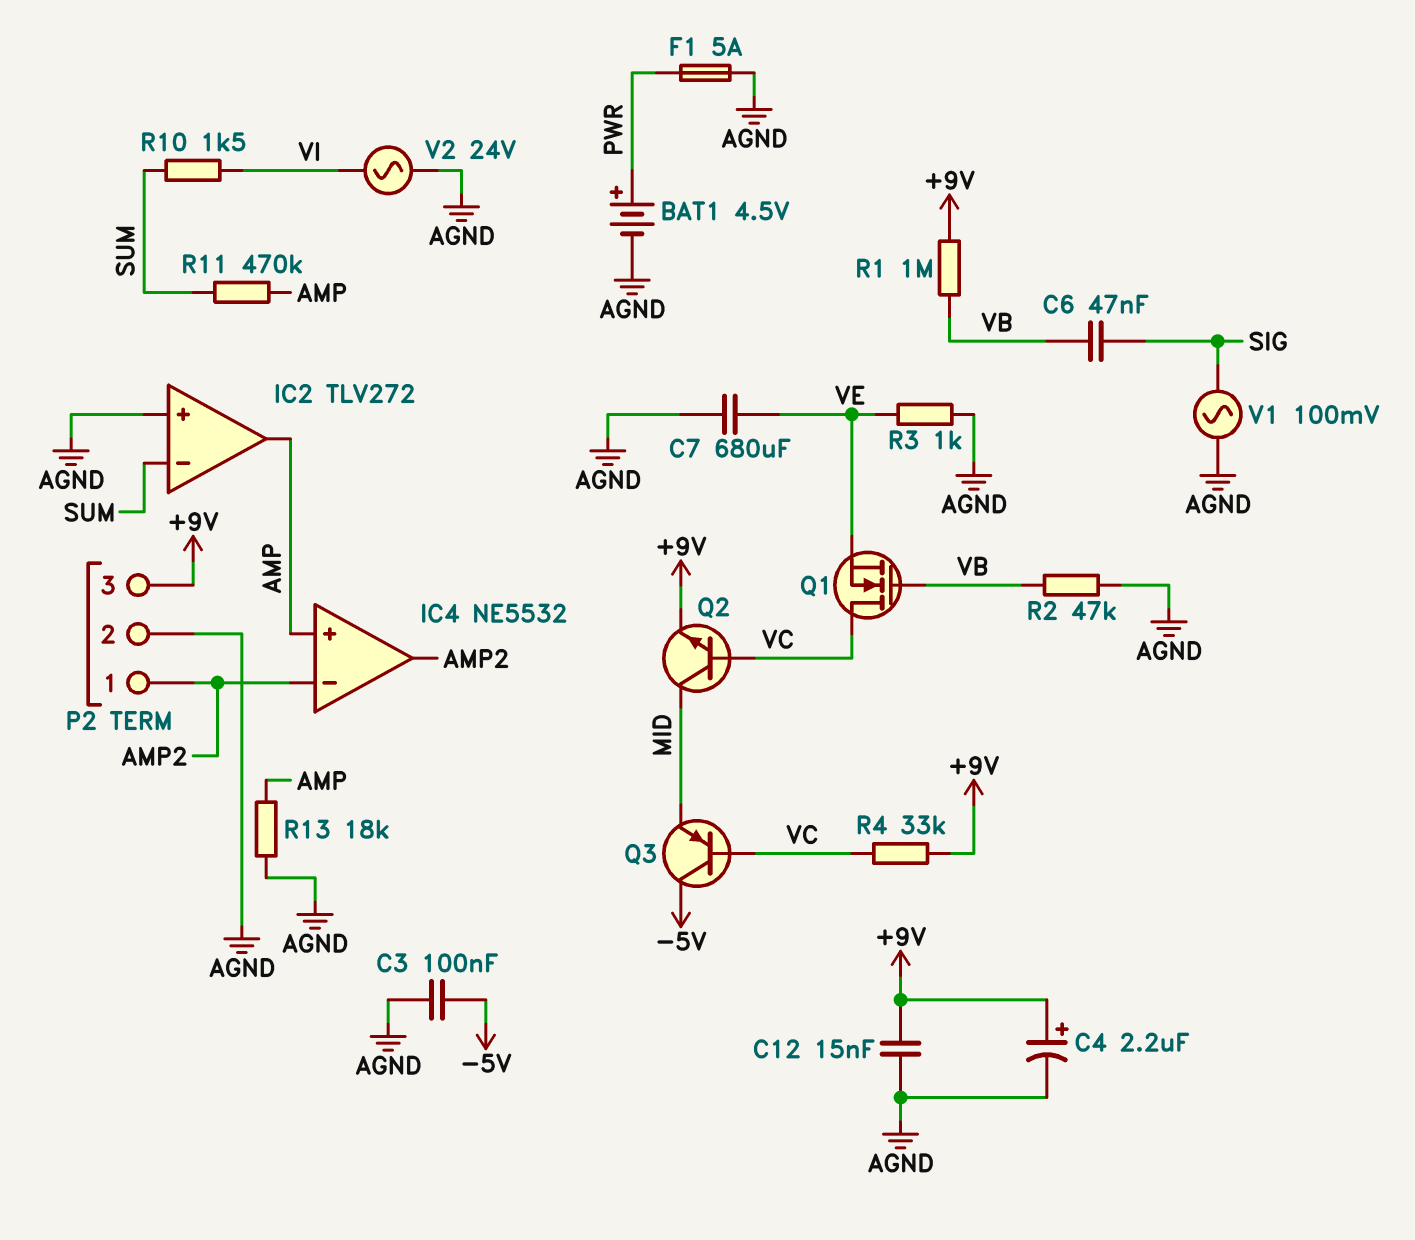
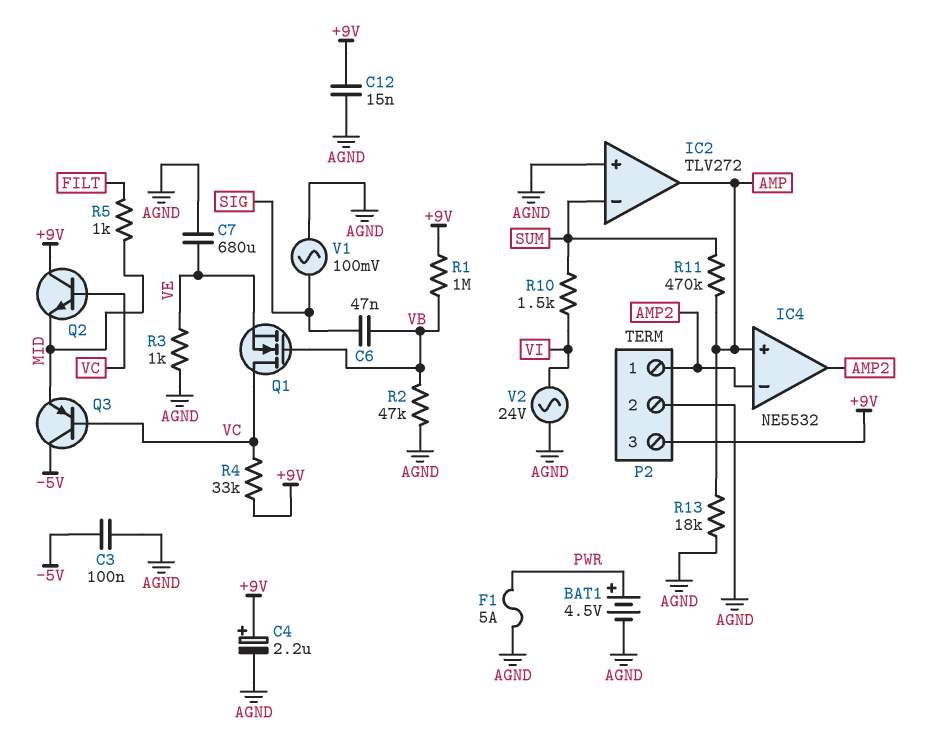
Q2: NPN (B VC, C MID, E +9V) -> NPN (B VC, C +9V, E MID)
R5: none -> 1k (FILT, MID)

